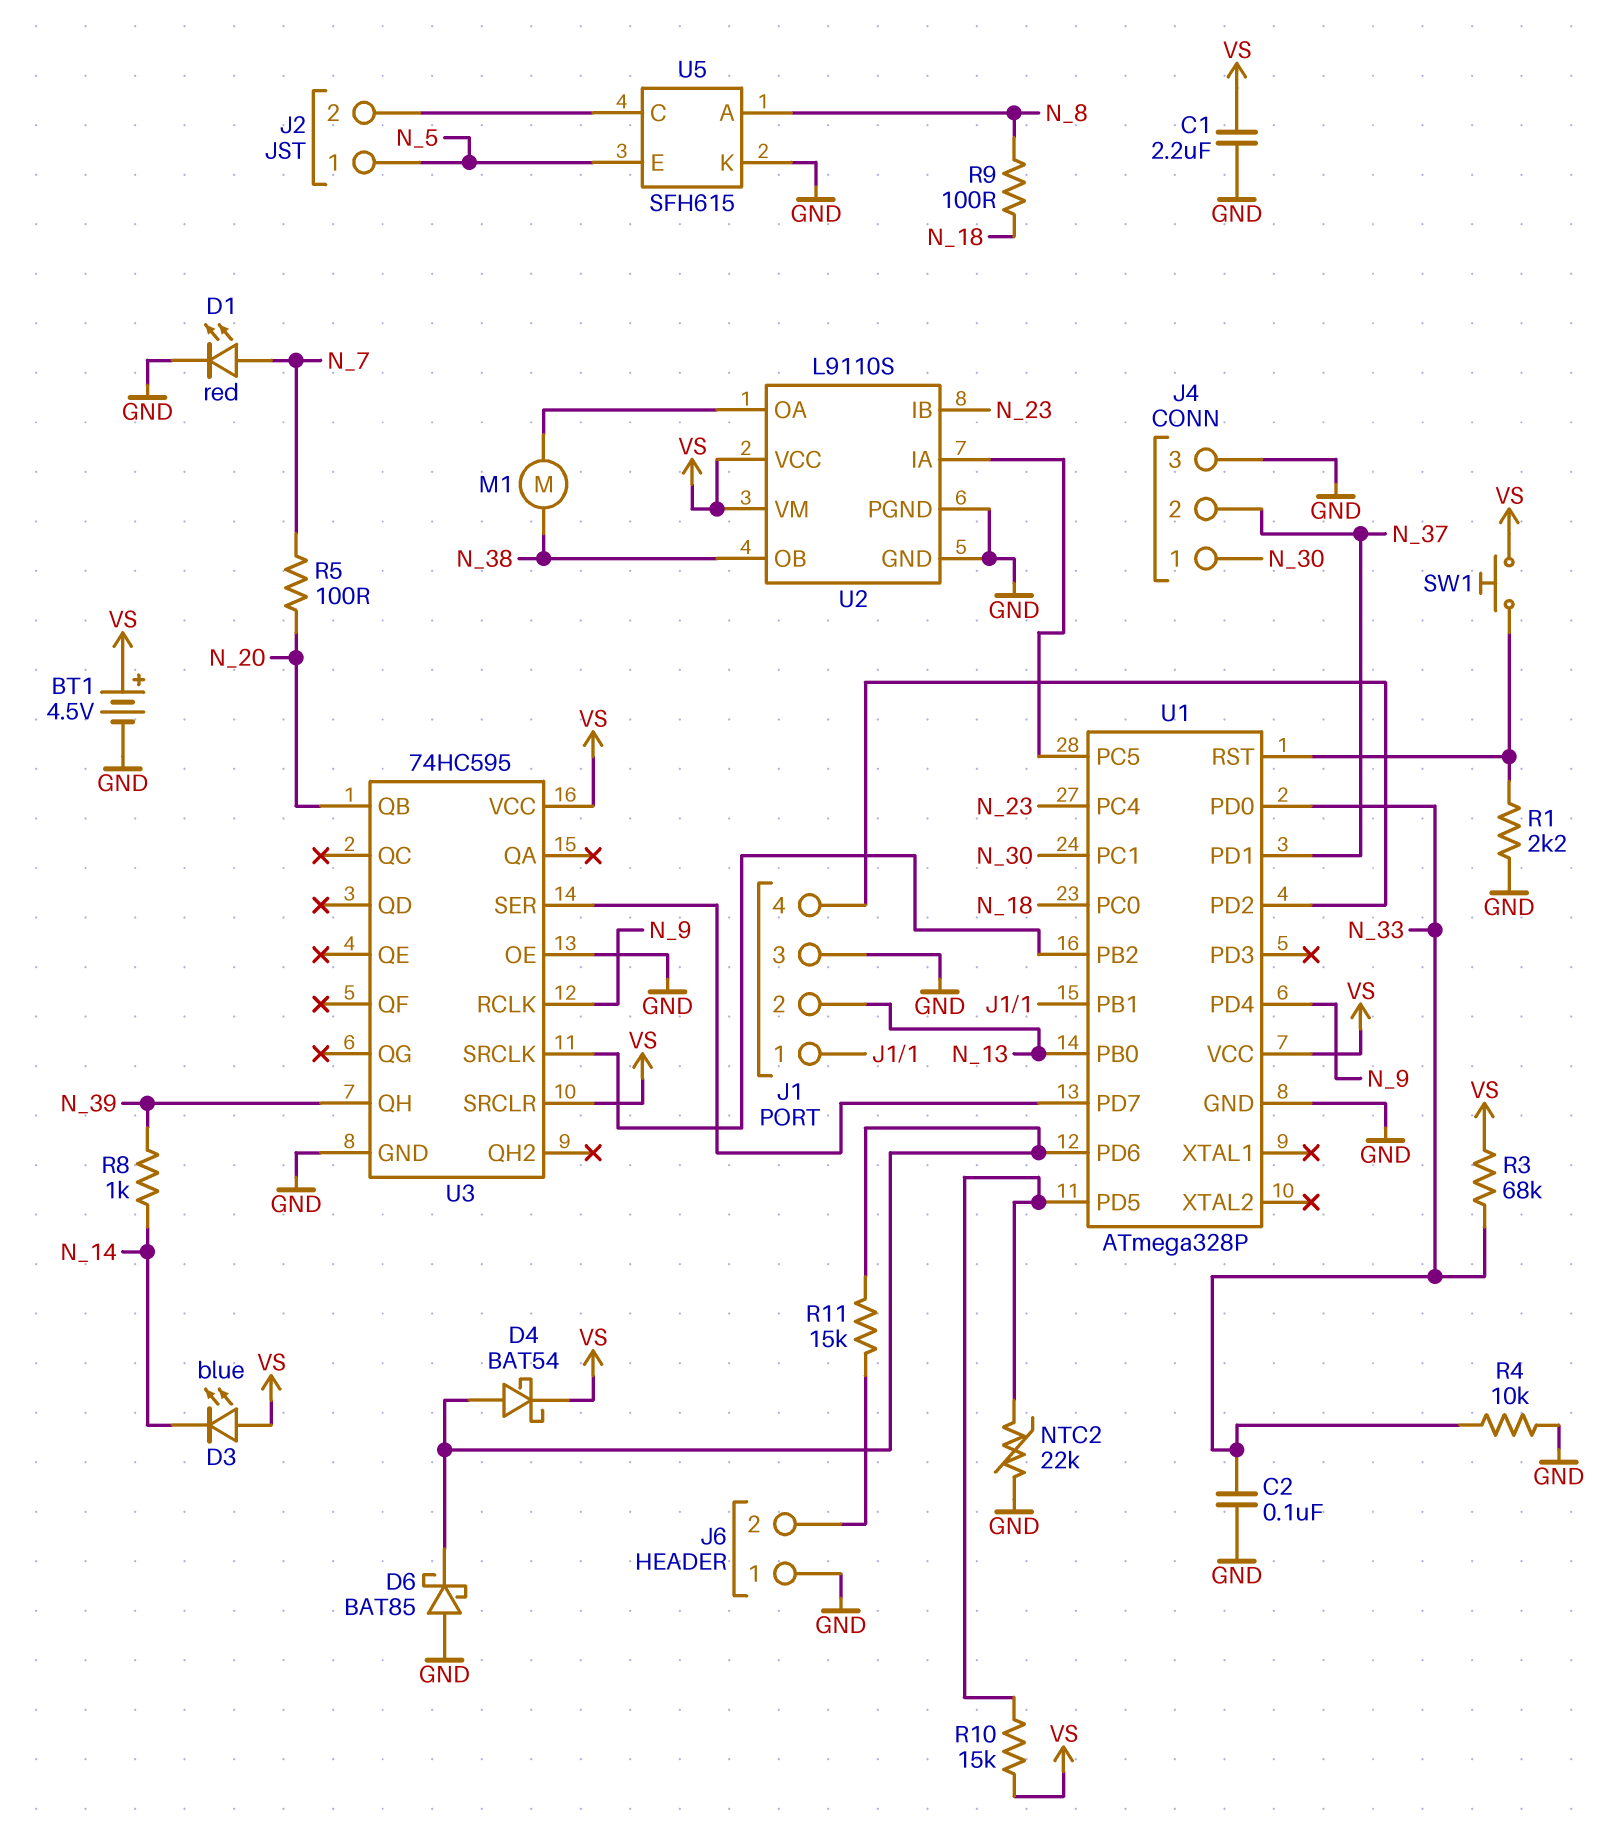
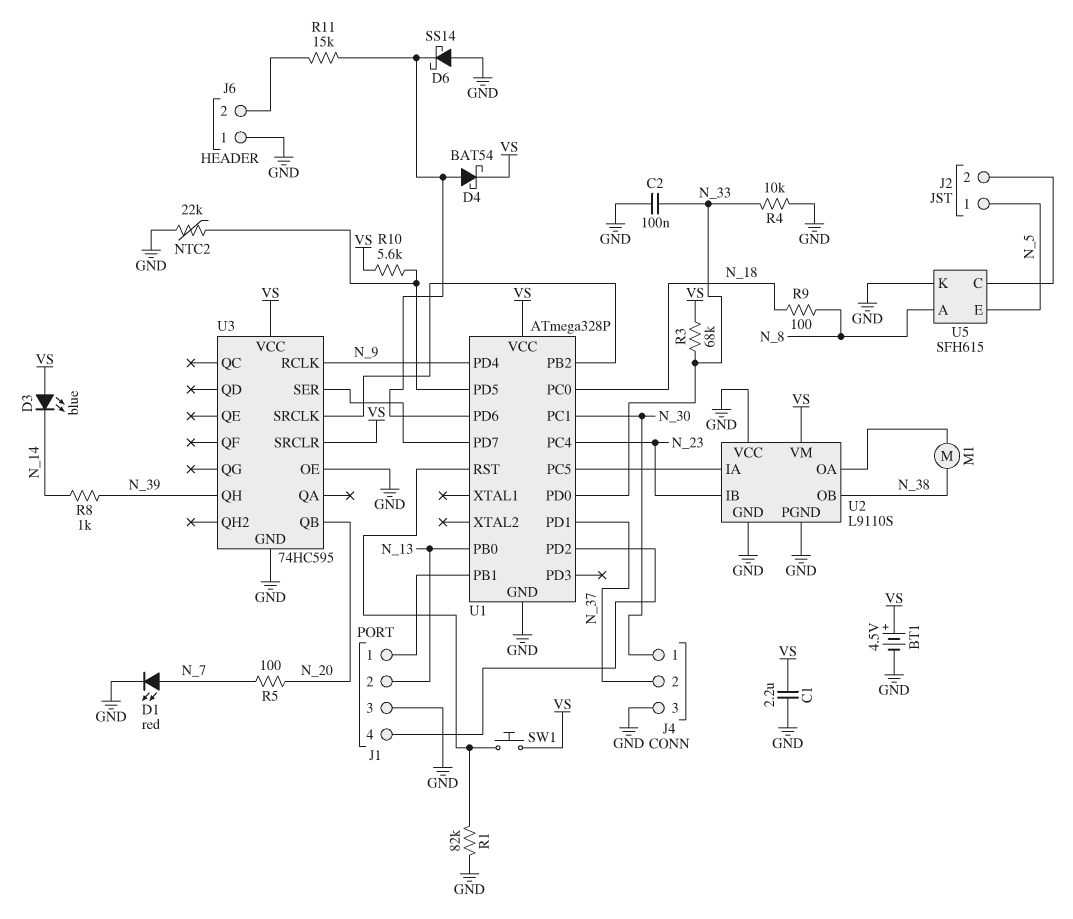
D6: schottky BAT85 (A GND, K U1/PD6) -> schottky SS14 (A GND, K U1/PD6)
R1: 2.2k (GND, U1/RST) -> 82k (GND, U1/RST)
R10: 15k (U1/PD5, VS) -> 5.6k (U1/PD5, VS)
U2 pin VCC: VS -> GND

